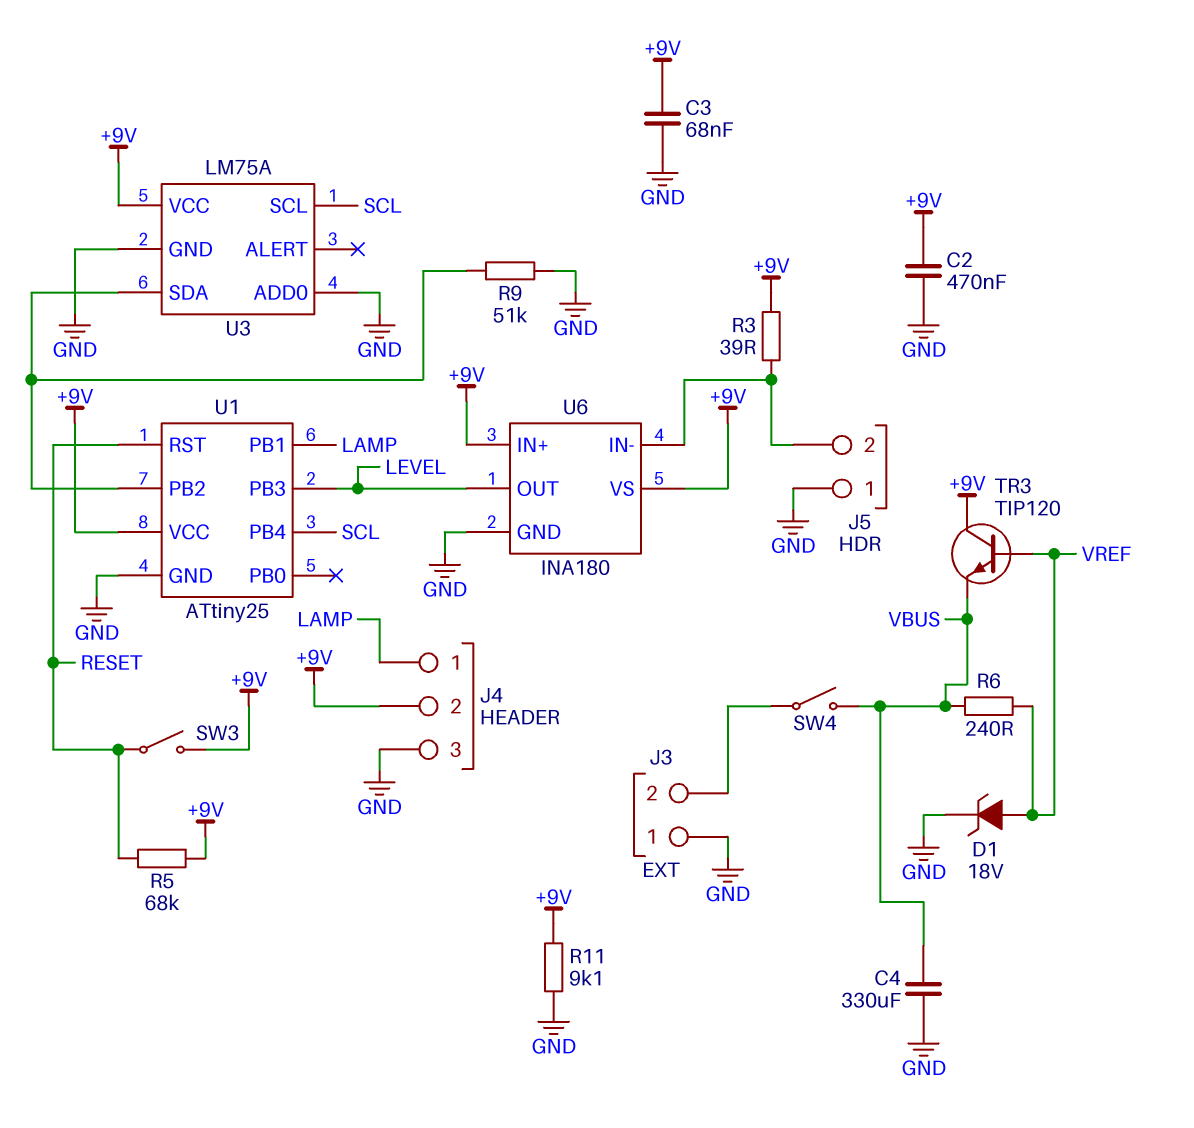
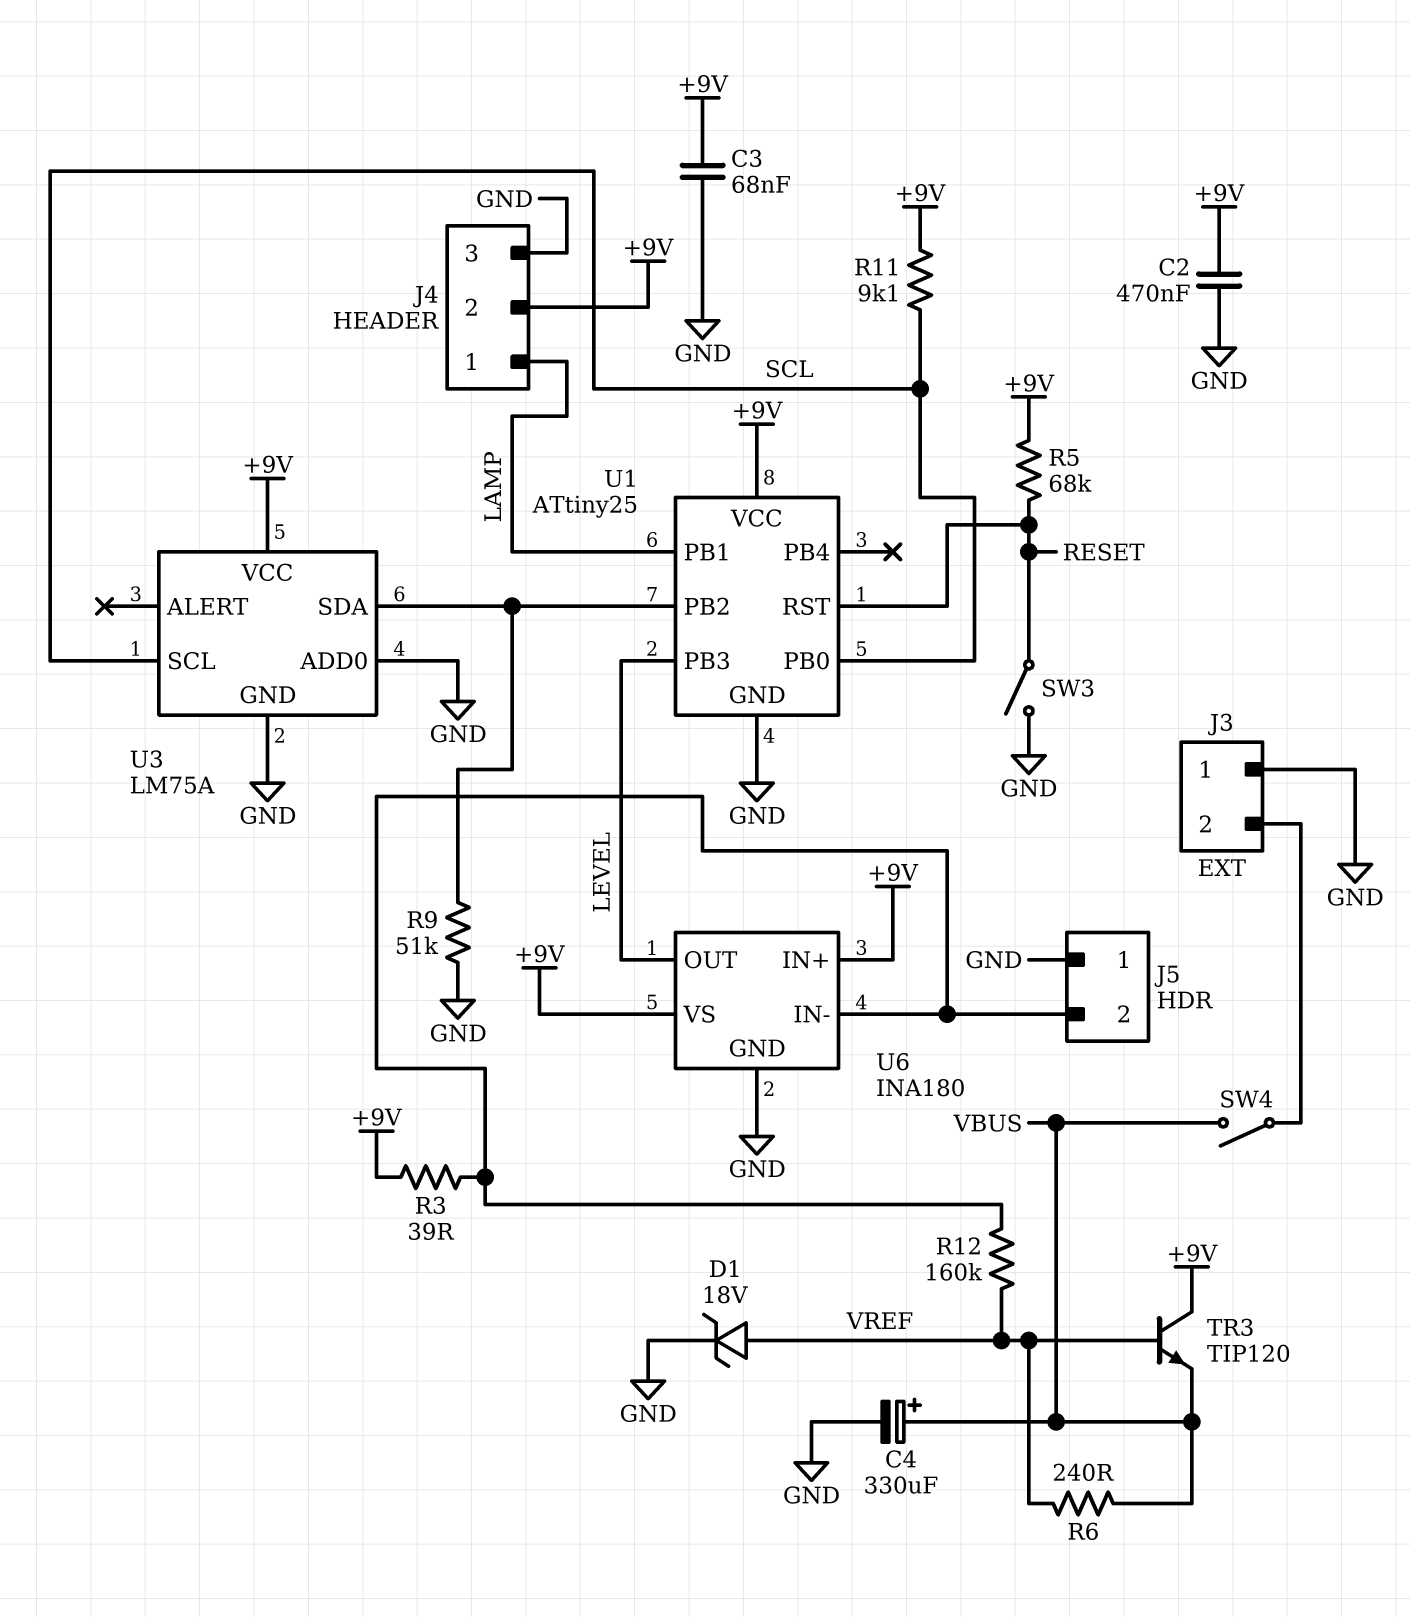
C4: 330uF (GND, VBUS) -> 330uF (plus VBUS, minus GND)
R11: 9.1k (+9V, GND) -> 9.1k (+9V, SCL)
R12: none -> 160k (J5/2, VREF)
SW3: switch (+9V, RESET) -> switch (GND, RESET)
U1 pin PB0: none -> SCL
U1 pin PB4: SCL -> none

